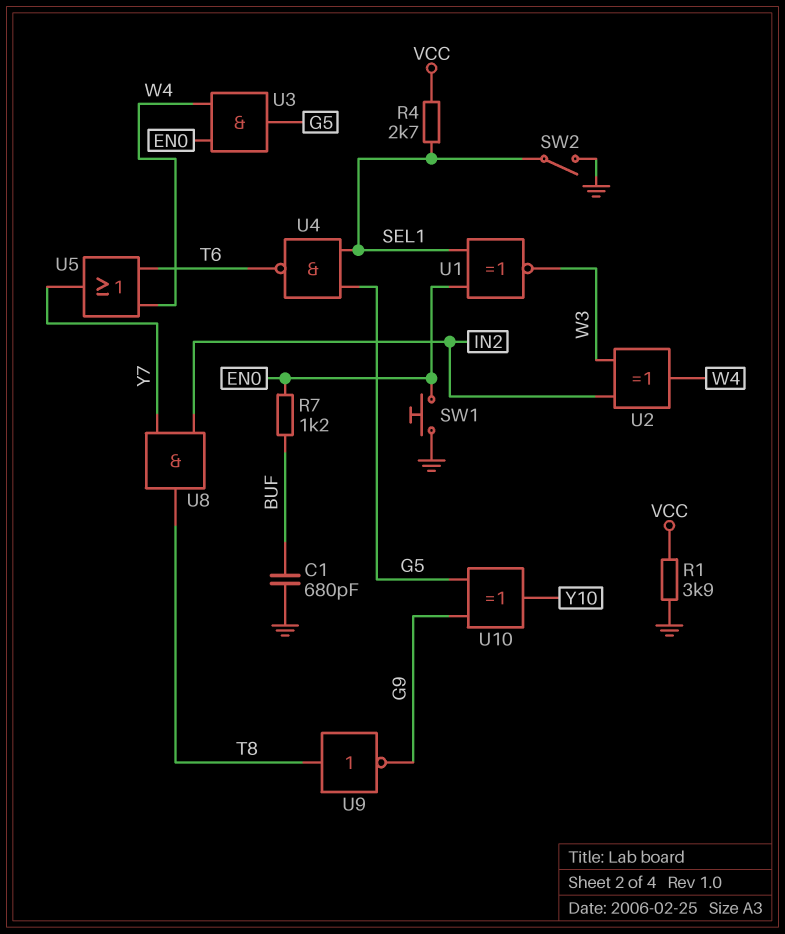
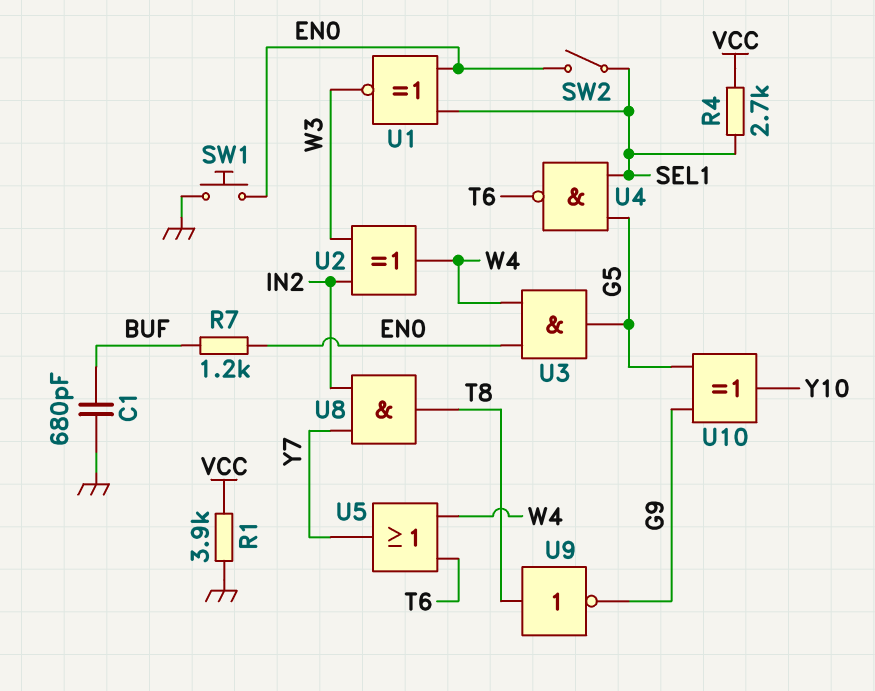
SW2: switch (GND, SEL1) -> switch (EN0, SEL1)

